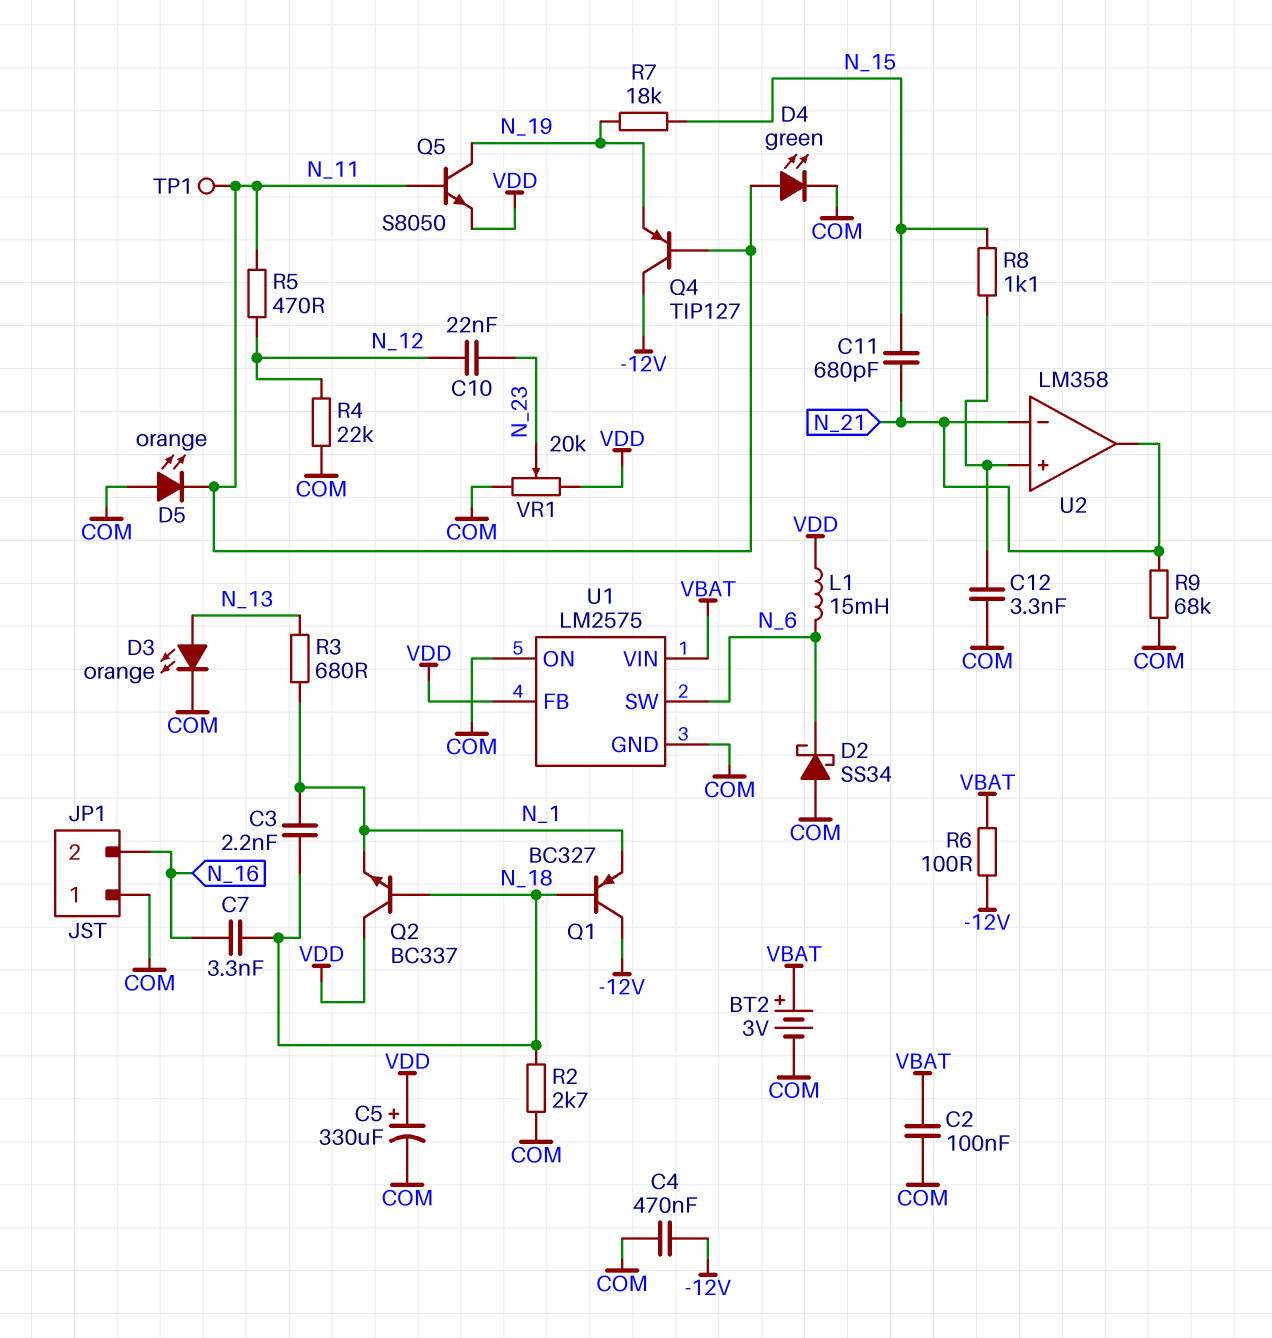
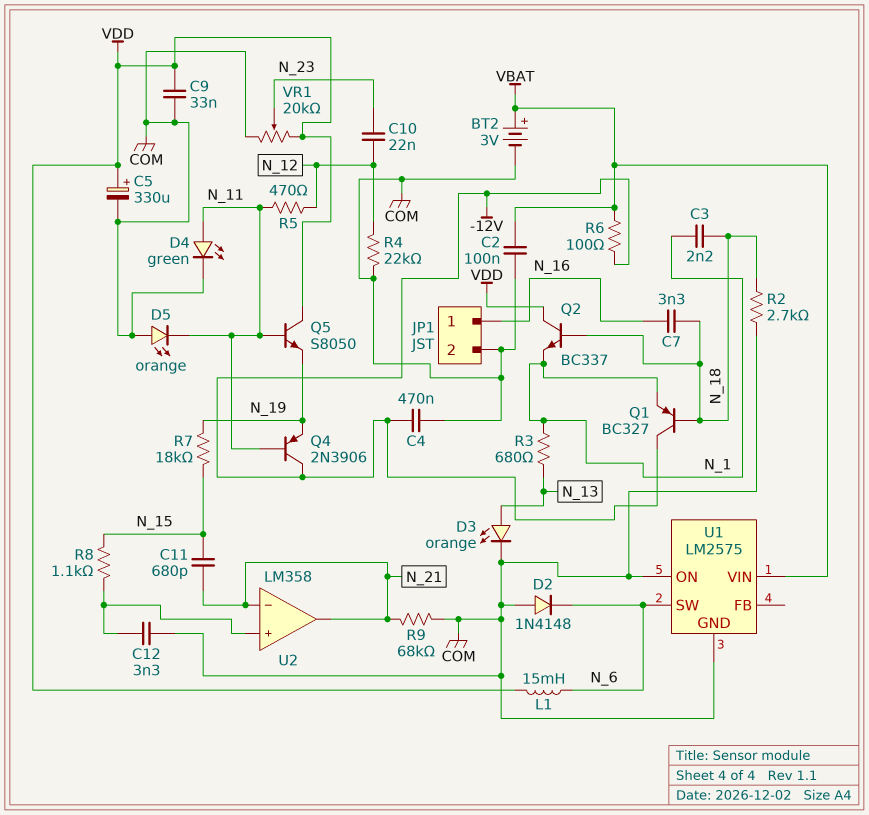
C9: none -> 33nF (COM, VDD)
D2: schottky SS34 (A COM, K N_6) -> diode 1N4148 (A COM, K N_6)
JP1 pin 1: COM -> N_16
JP1 pin 2: N_16 -> COM
Q4: PNP TIP127 (B N_11, C -12V, E N_19) -> PNP 2N3906 (B N_11, C -12V, E N_19)
Q5: NPN S8050 (B N_11, C N_19, E VDD) -> NPN S8050 (B N_11, C VDD, E N_19)
TP1: test point (N_11) -> none
U1 pin FB: VDD -> none

